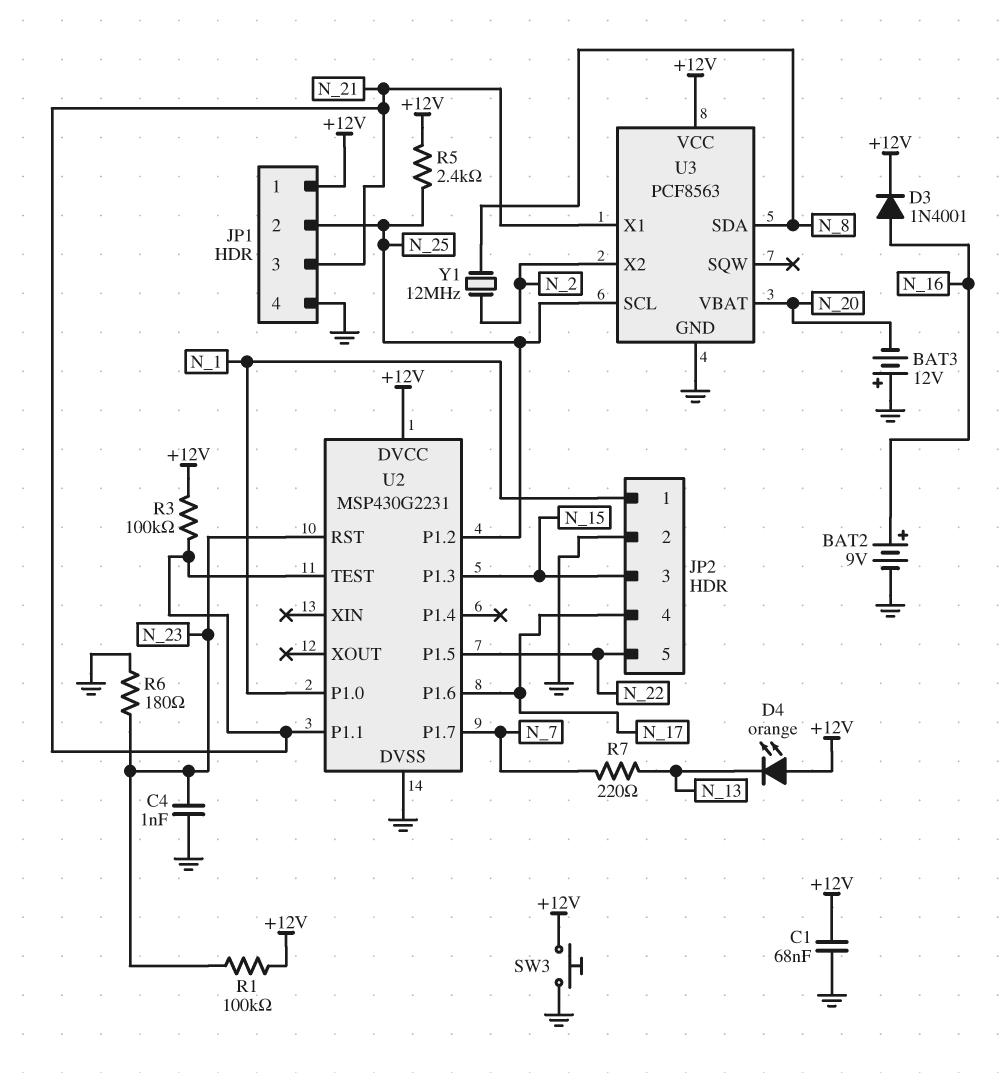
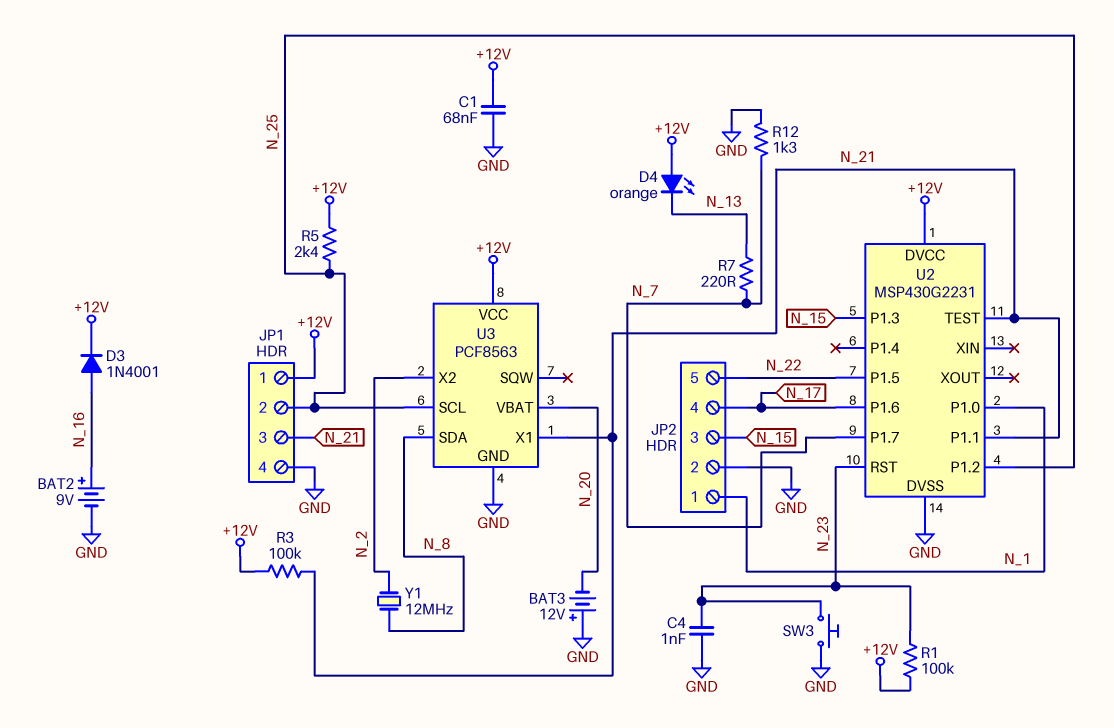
R6: 180 (GND, N_23) -> none
R12: none -> 1.3k (GND, N_7)
SW3: button (+12V, GND) -> button (GND, N_23)

